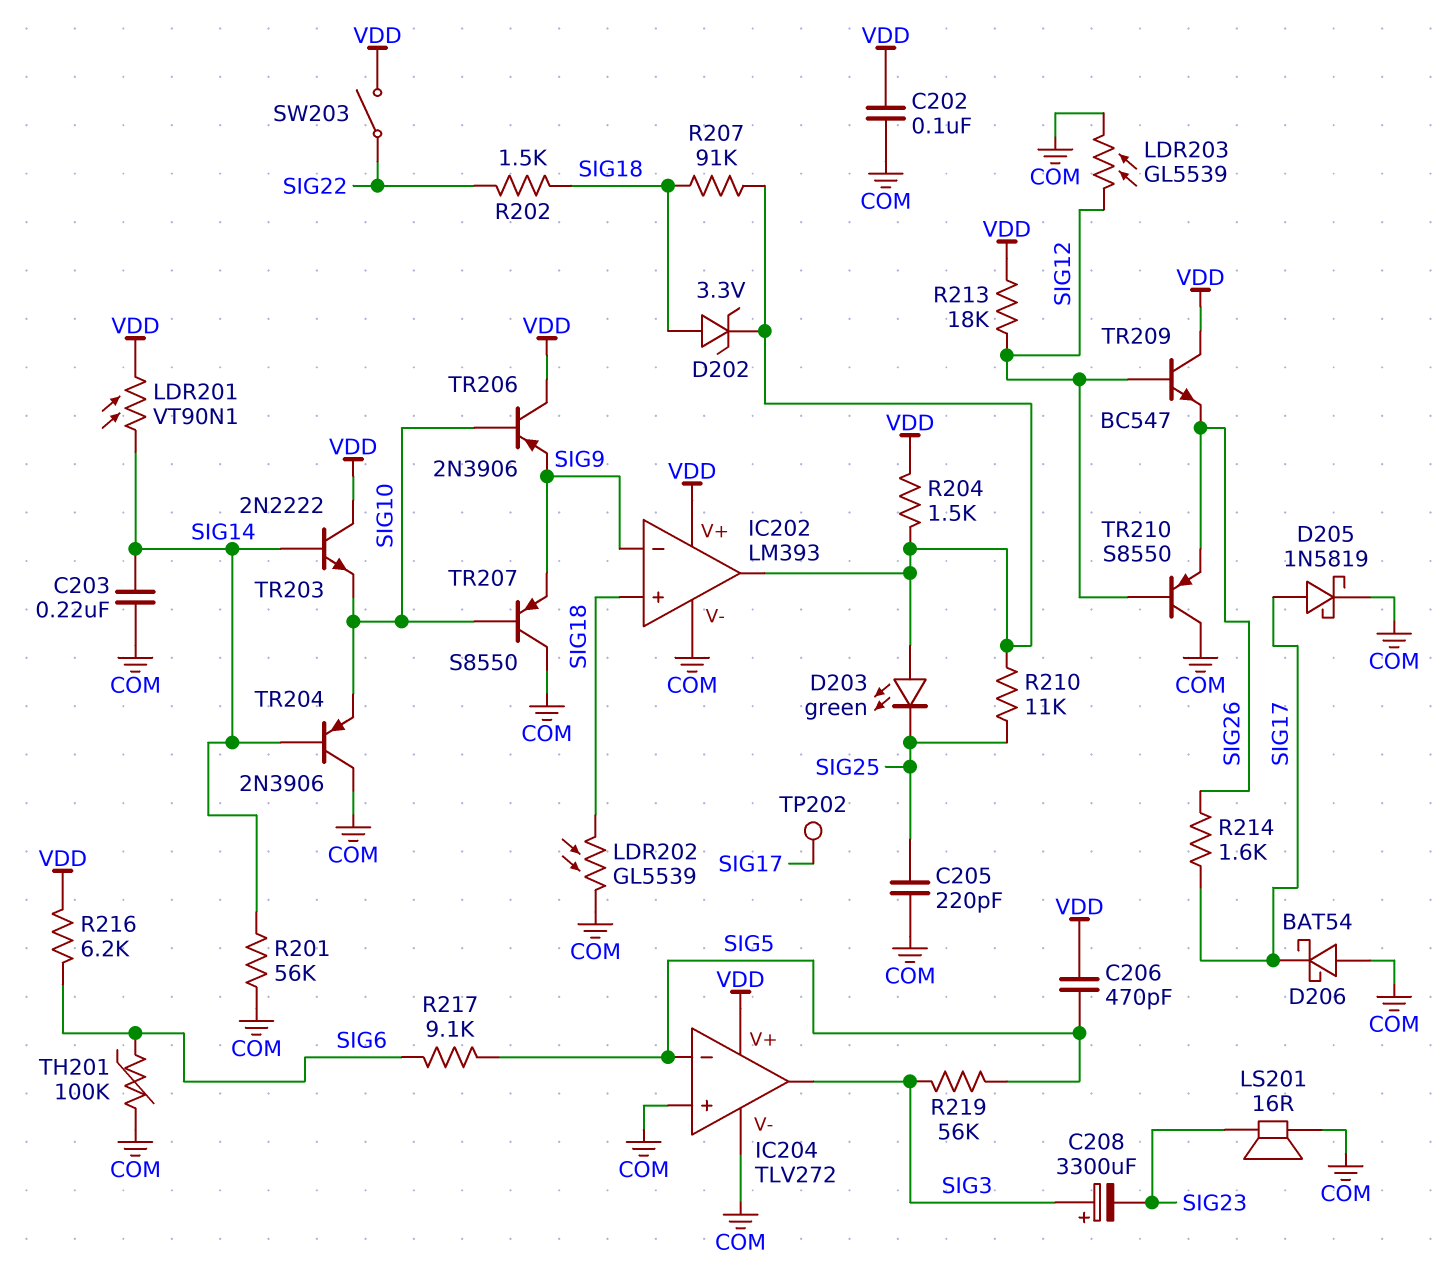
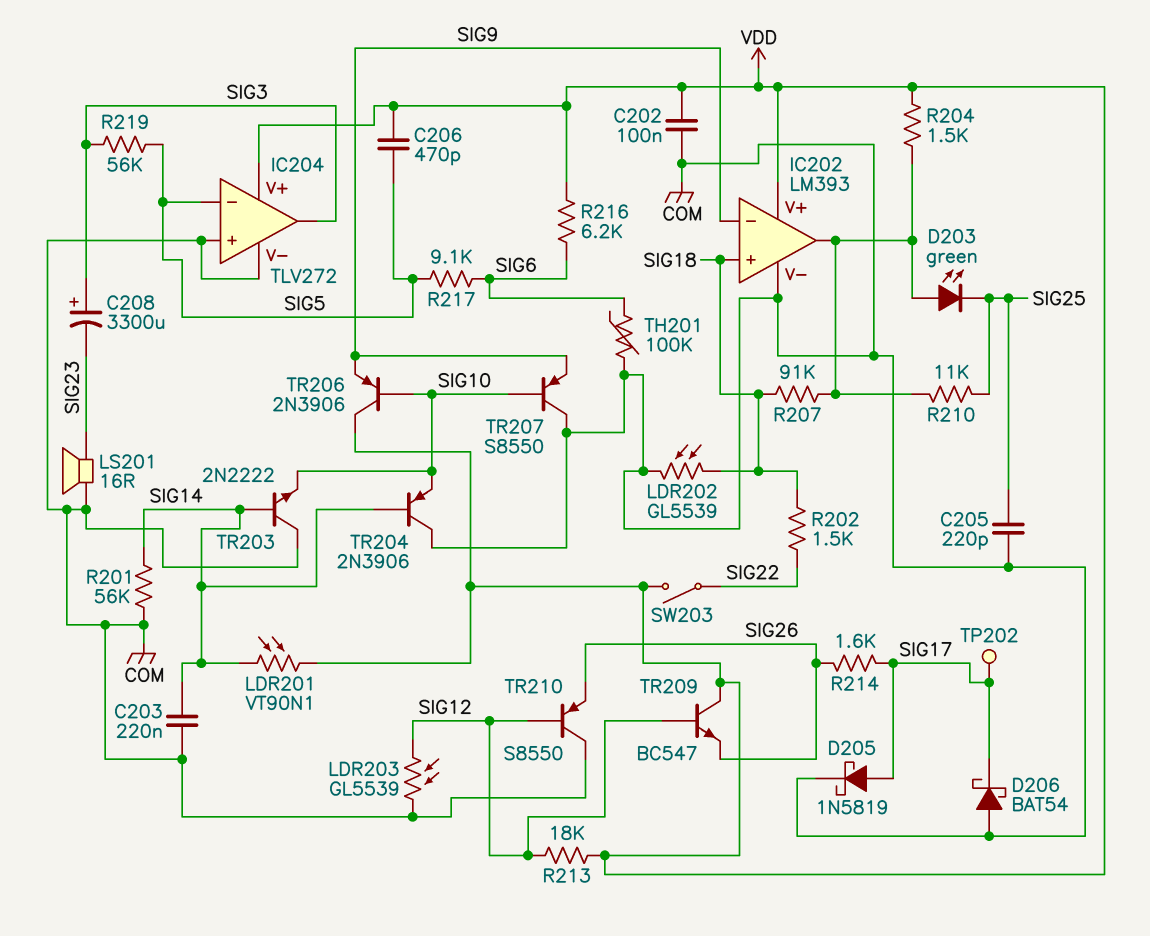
D202: zener 3.3V (A SIG18, K IC202/out) -> none
TR203: NPN 2N2222 (B SIG14, C VDD, E SIG10) -> NPN 2N2222 (B SIG14, C COM, E SIG10)

